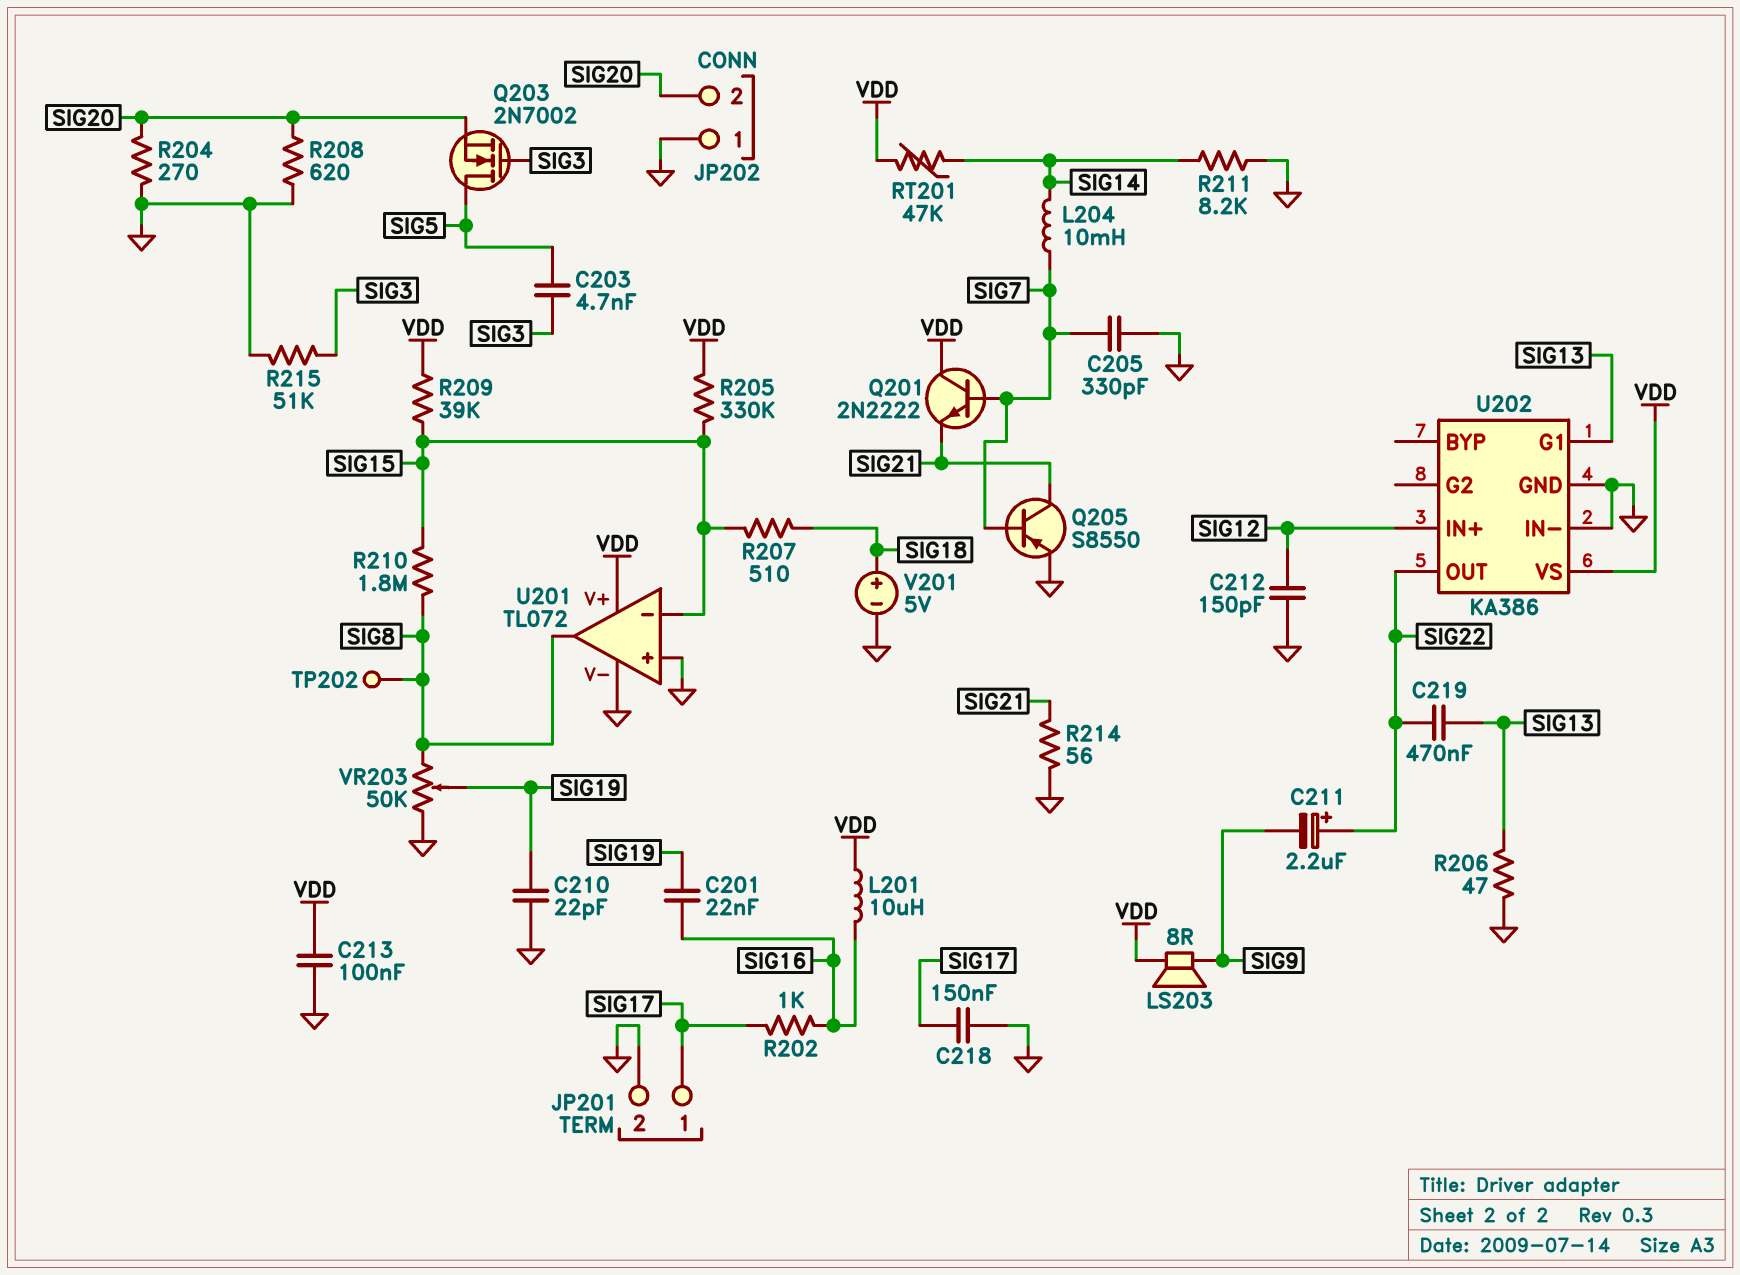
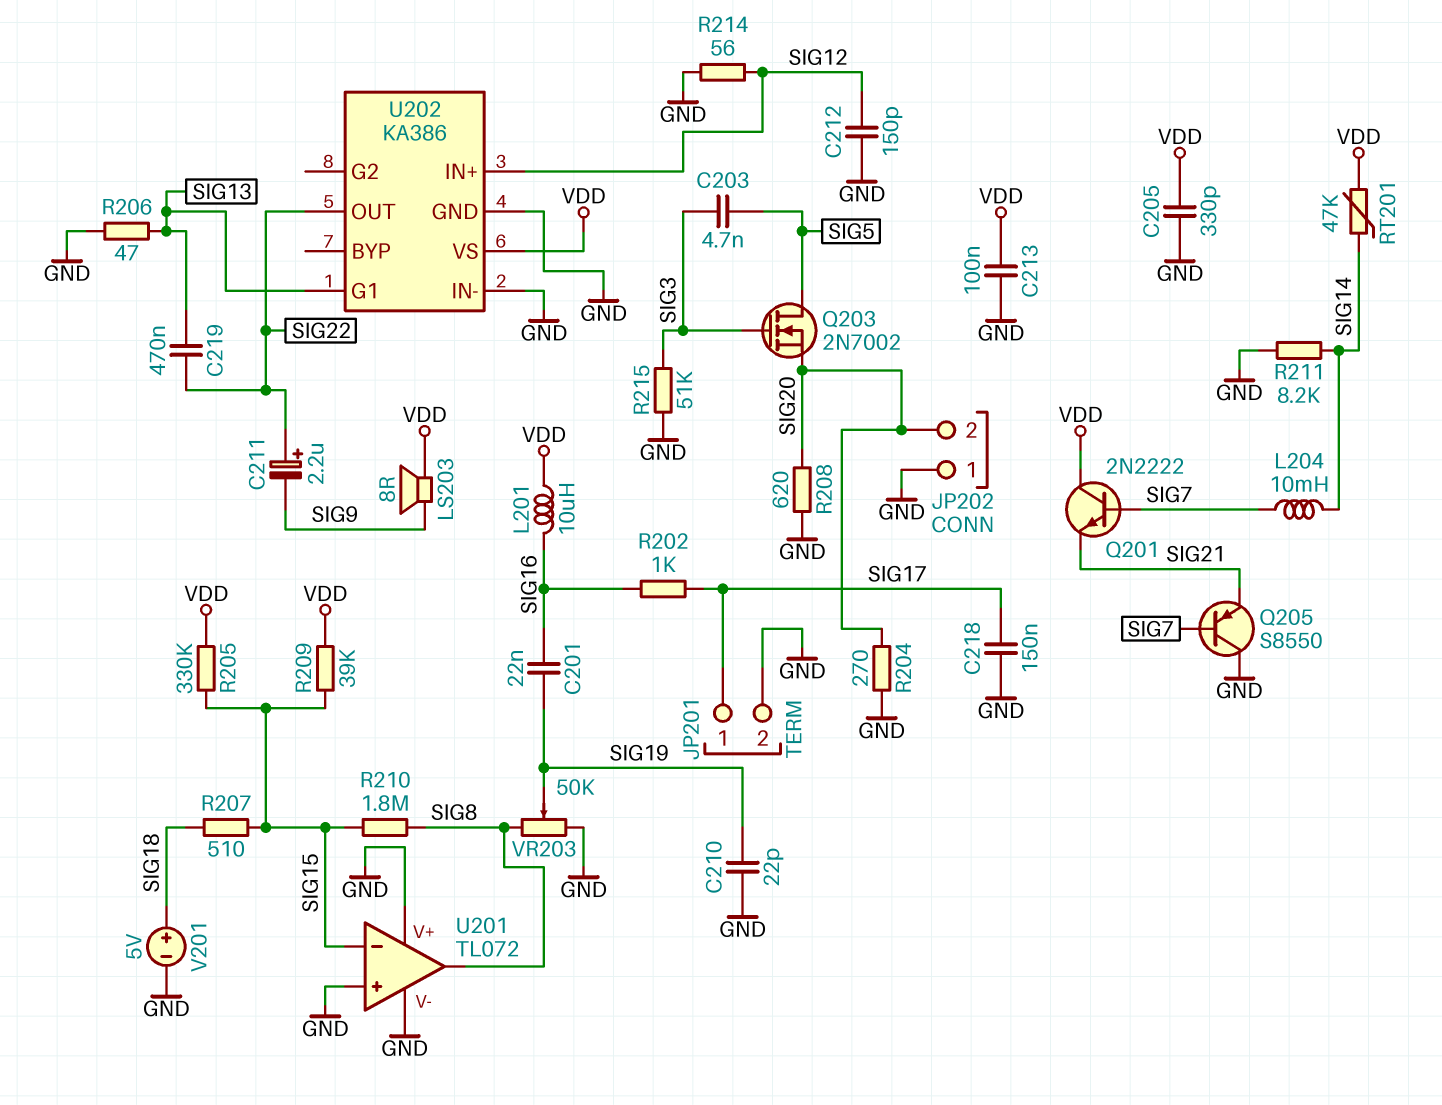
C205: 330pF (GND, SIG7) -> 330pF (GND, VDD)
Q205: PNP S8550 (B SIG7, C SIG21, E GND) -> PNP S8550 (B SIG7, C GND, E SIG21)
R214: 56 (GND, SIG21) -> 56 (GND, SIG12)
TP202: test point (SIG8) -> none
U201 pin V+: VDD -> GND

